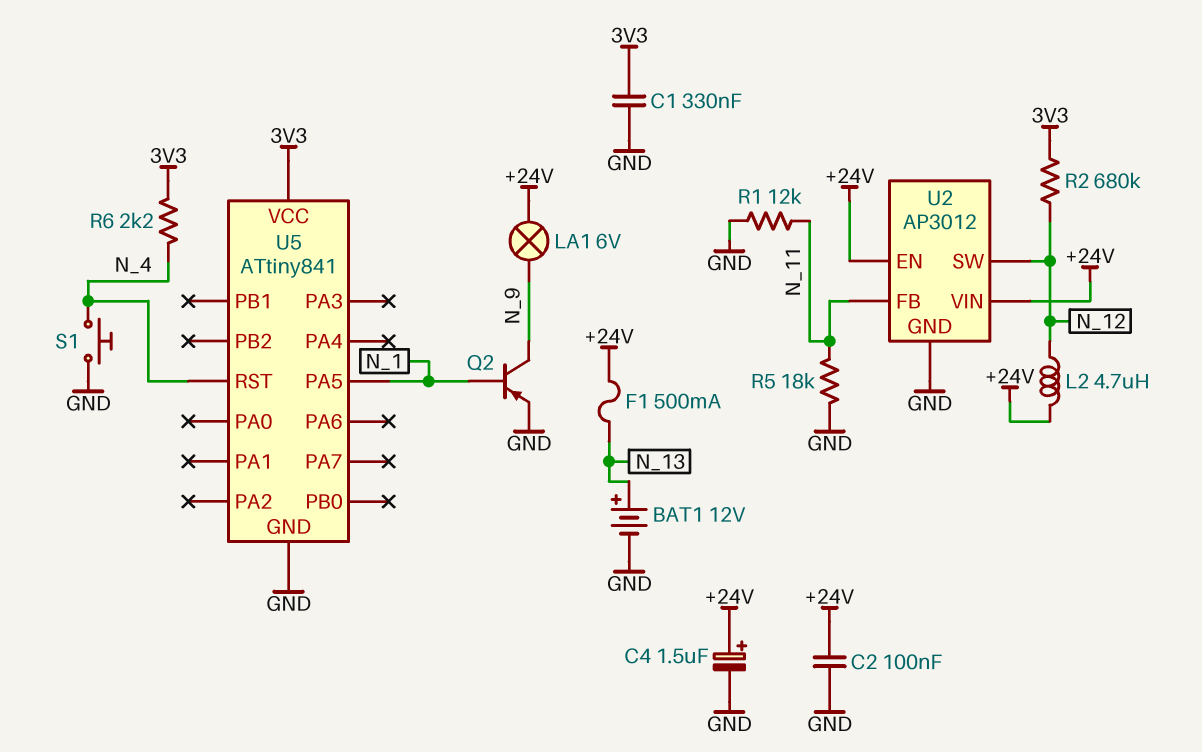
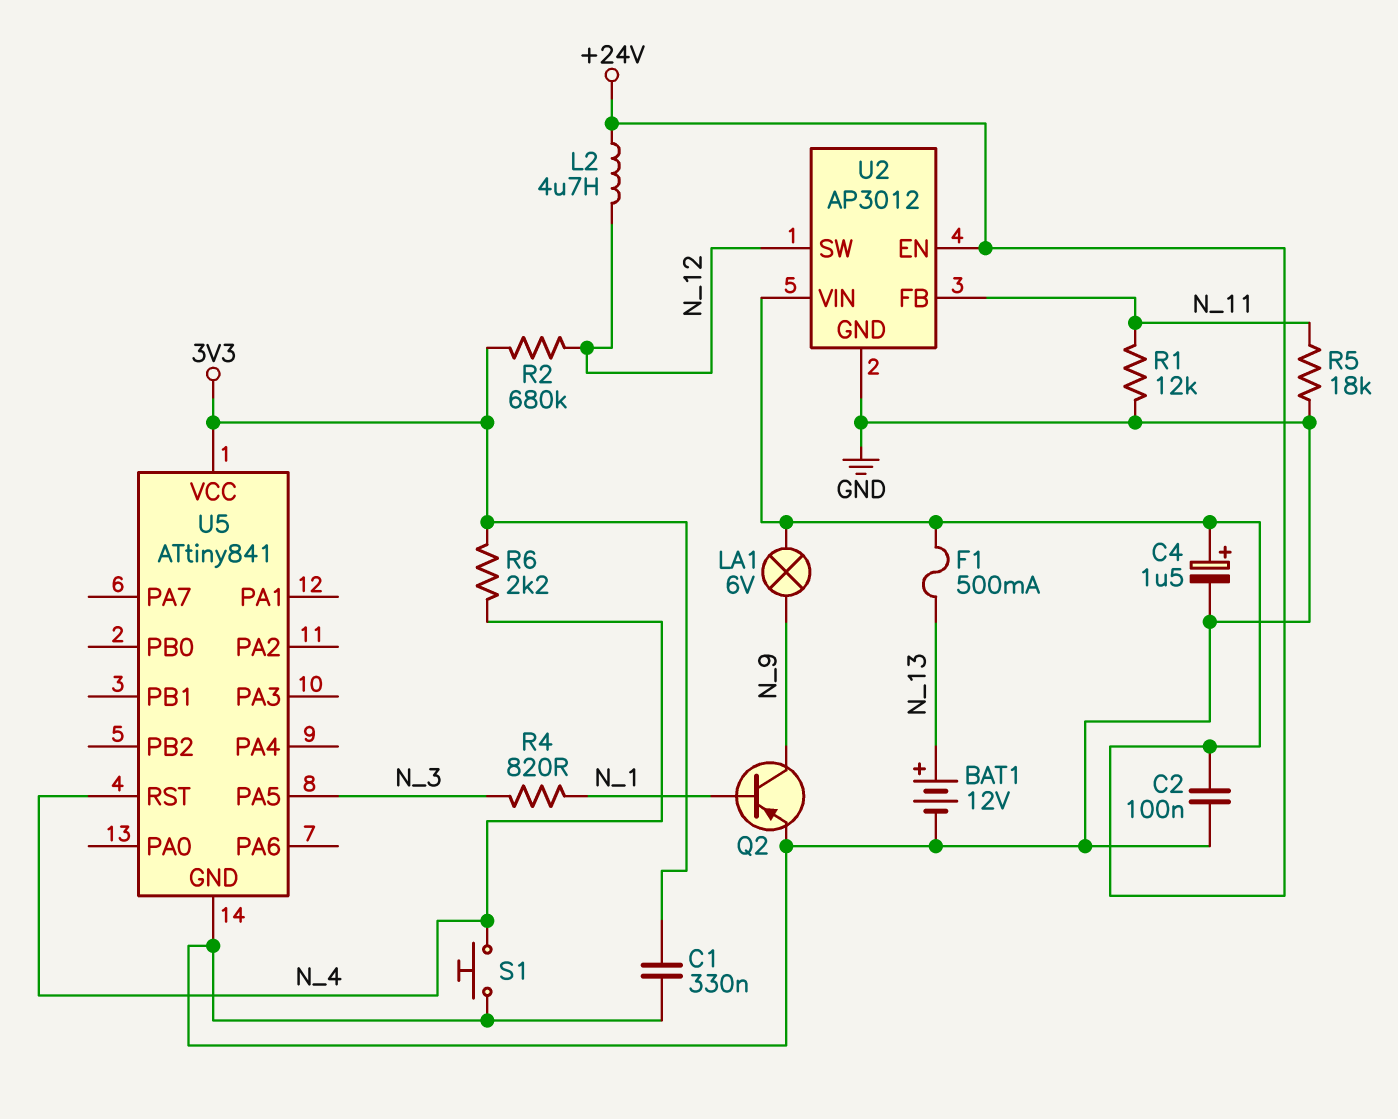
R4: none -> 820 (N_1, N_3)
U5 pin PA5: N_1 -> N_3

